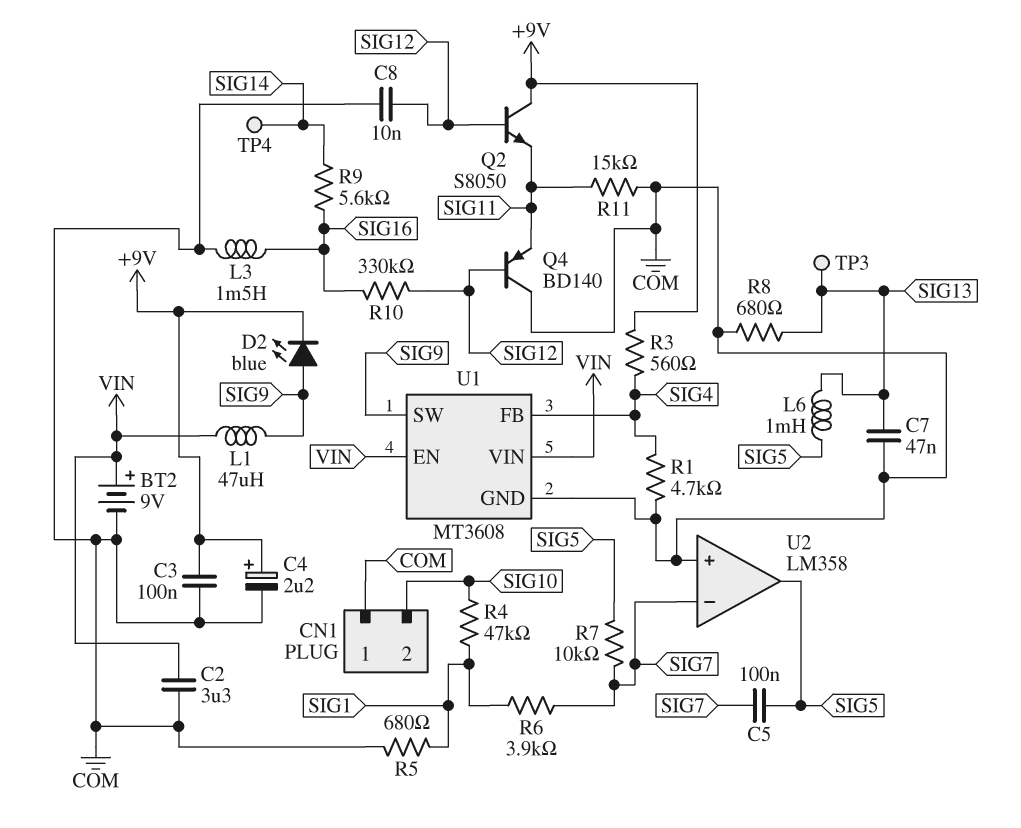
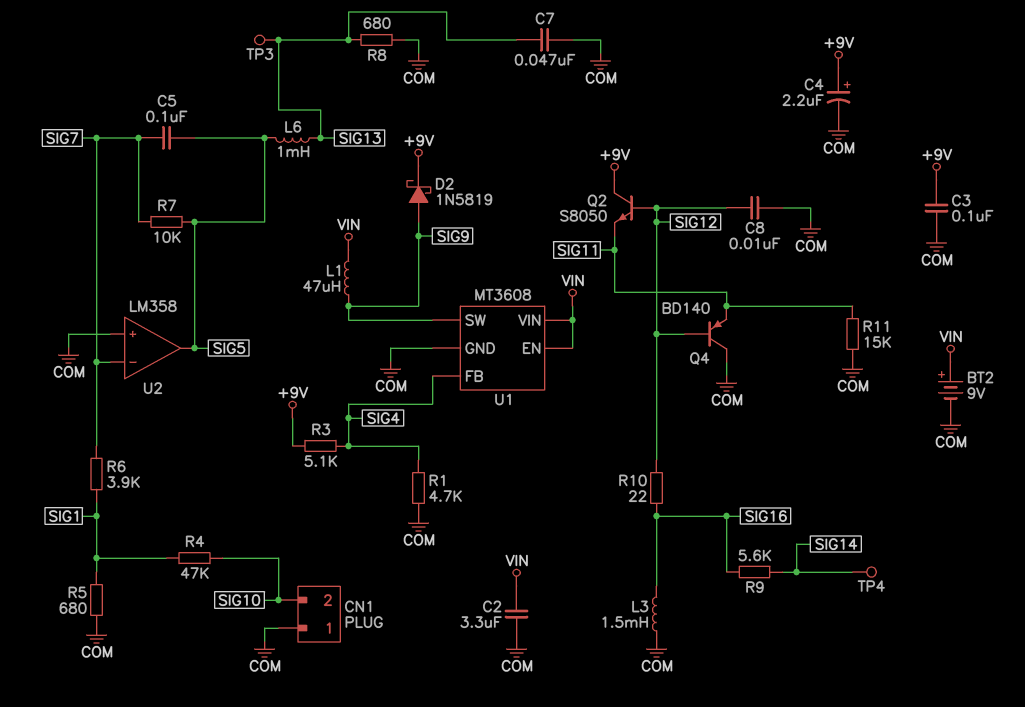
D2: LED blue (A SIG9, K +9V) -> schottky 1N5819 (A SIG9, K +9V)
R3: 560 (+9V, SIG4) -> 5.1k (+9V, SIG4)
R10: 330k (SIG12, SIG16) -> 22 (SIG12, SIG16)

